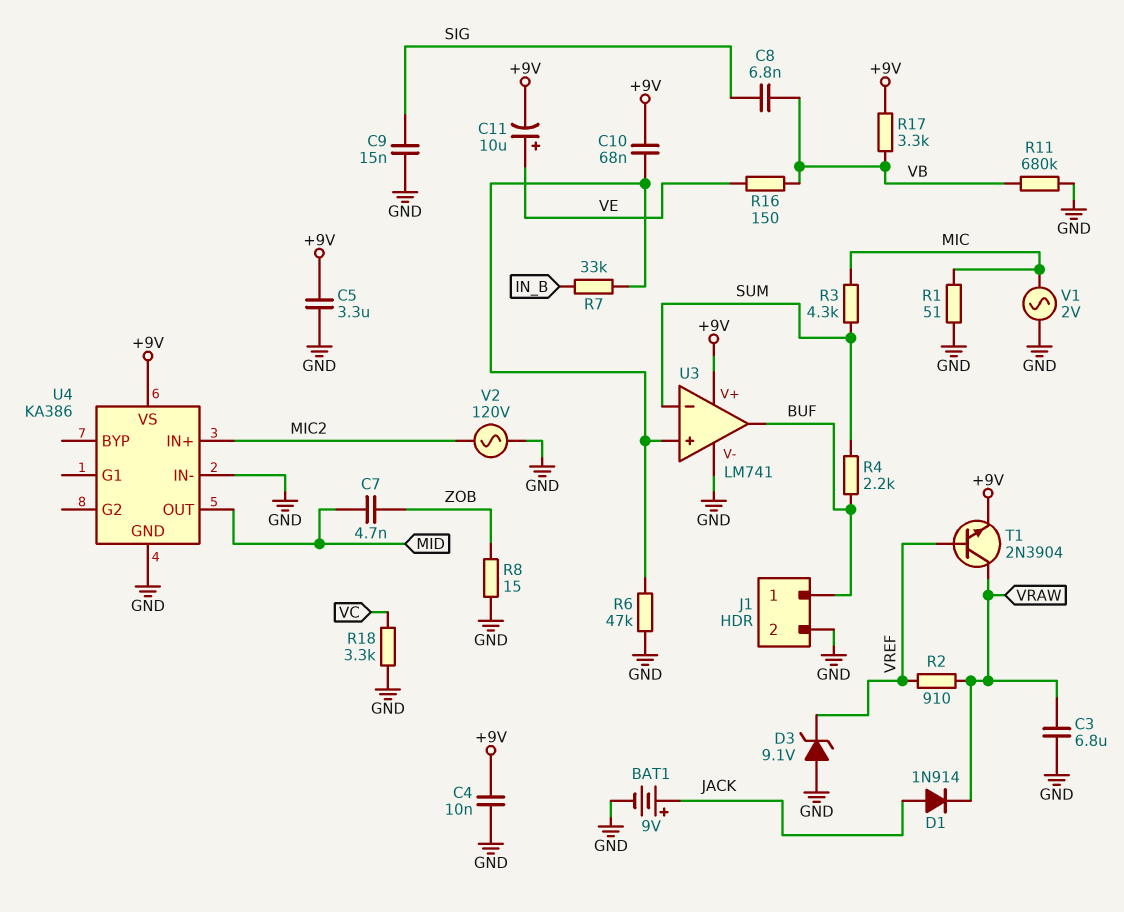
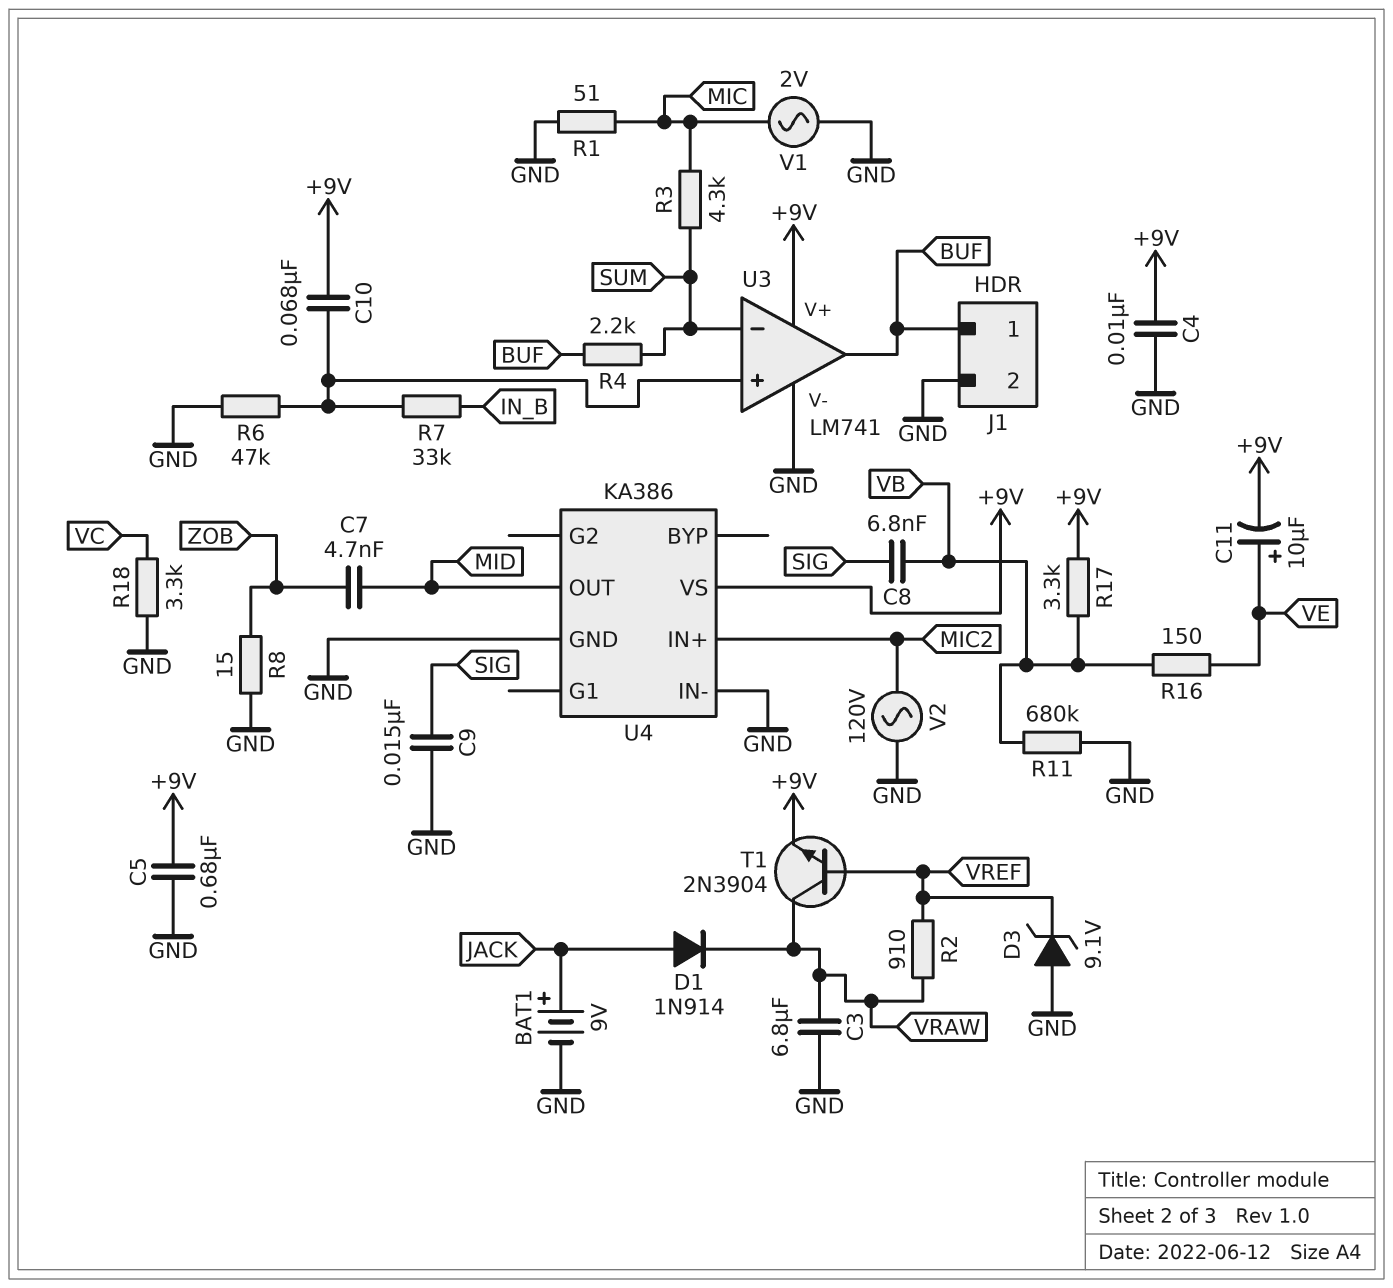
C5: 3.3uF (+9V, GND) -> 680nF (+9V, GND)

